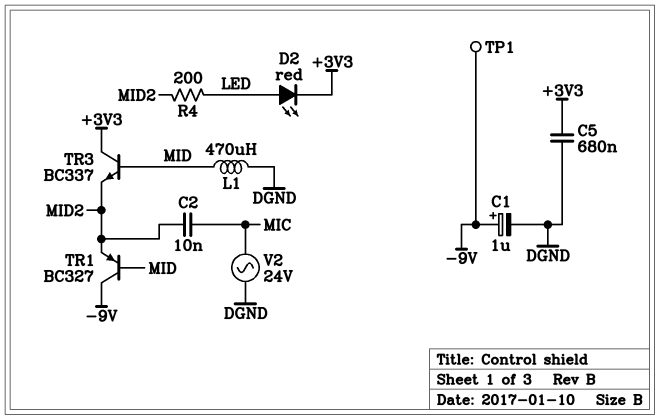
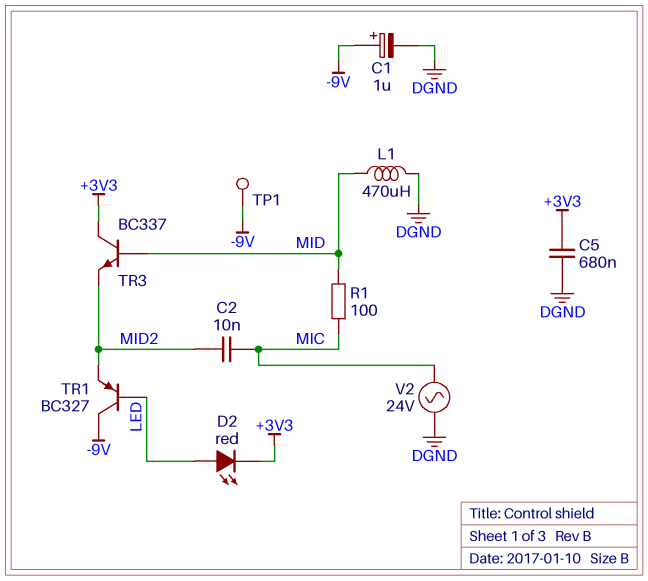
R1: none -> 100 (MIC, MID)
R4: 200 (LED, MID2) -> none
TR1: PNP BC327 (B MID, C -9V, E MID2) -> PNP BC327 (B LED, C -9V, E MID2)

